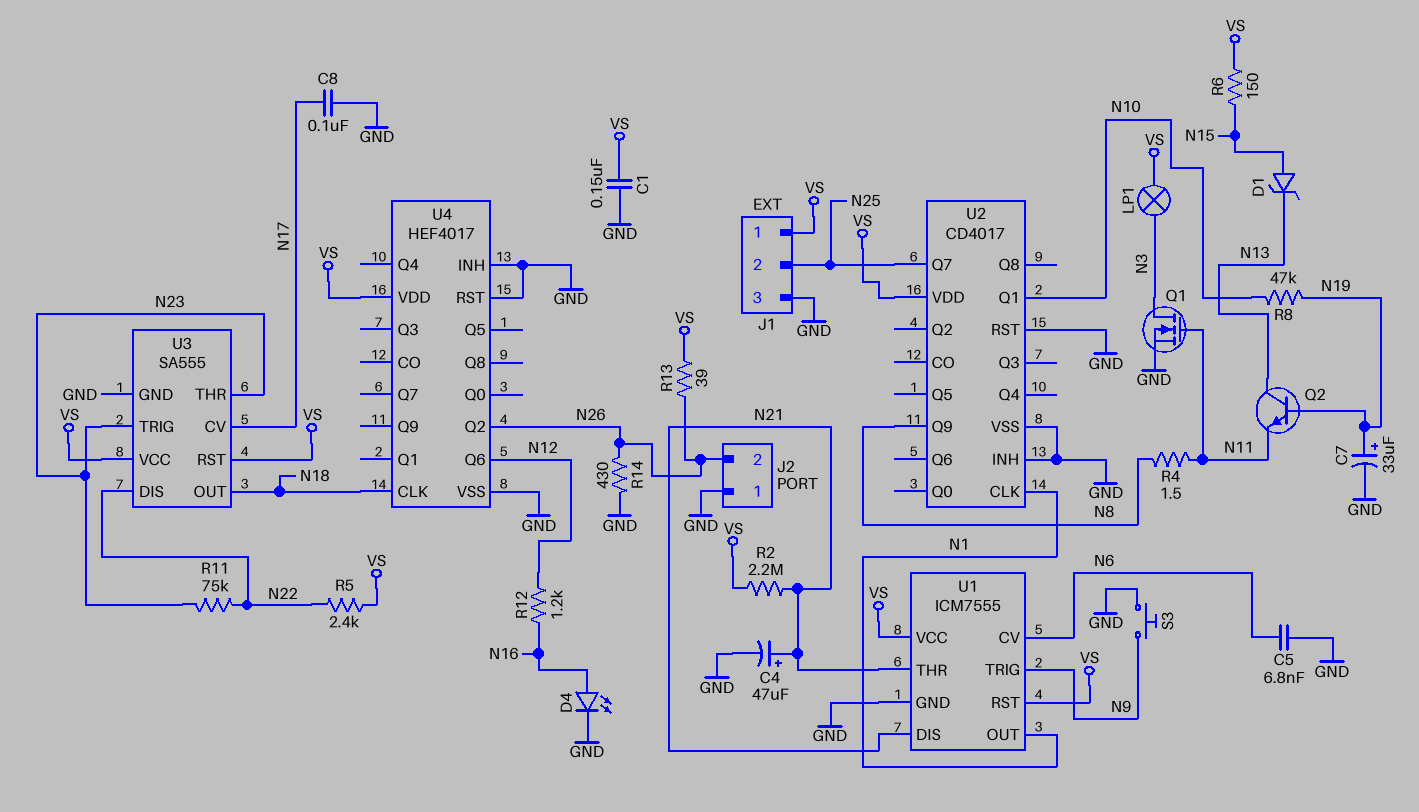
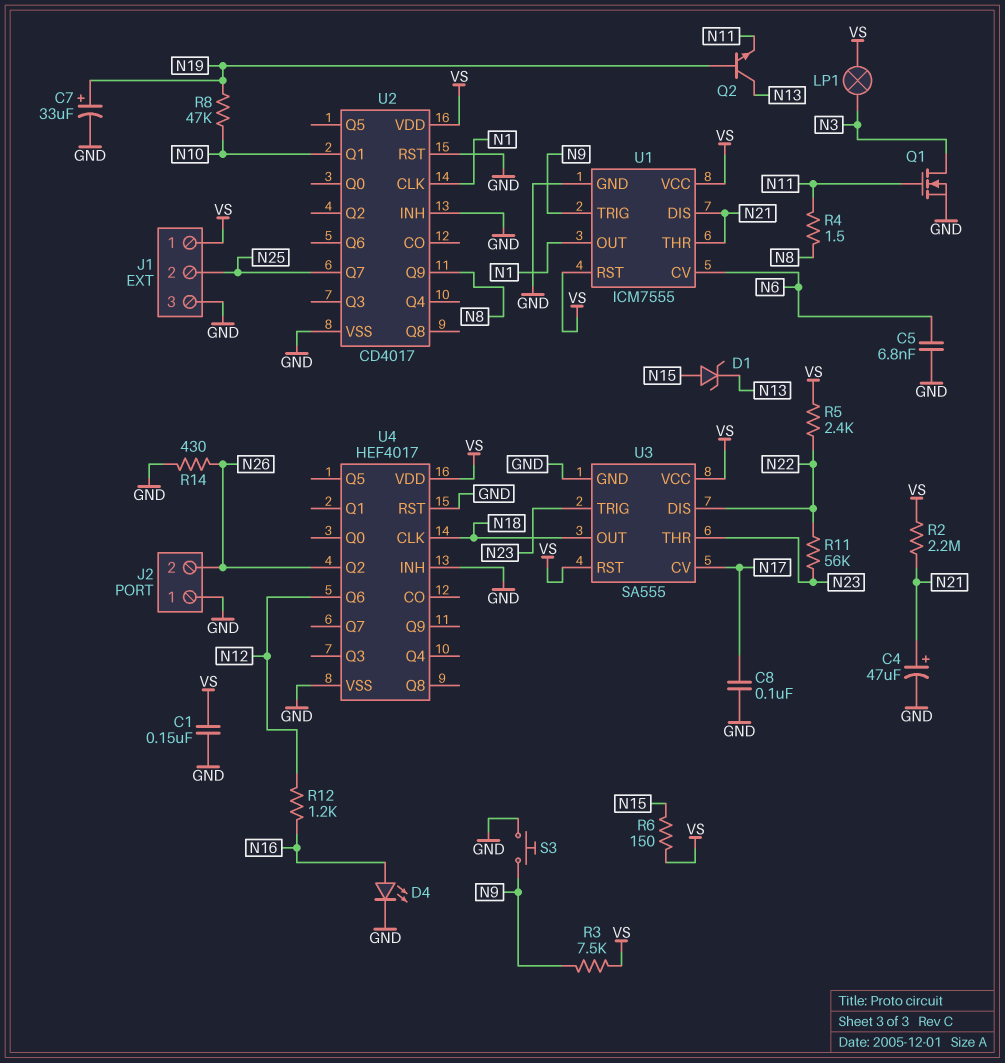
R3: none -> 7.5k (N9, VS)
R11: 75k (N22, N23) -> 56k (N22, N23)
R13: 39 (N26, VS) -> none

